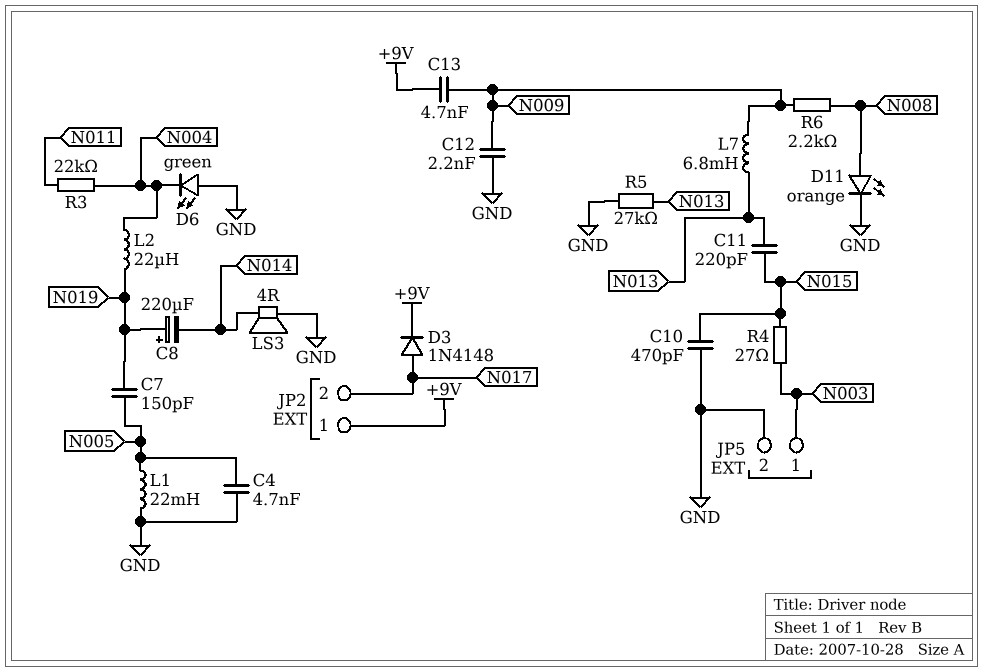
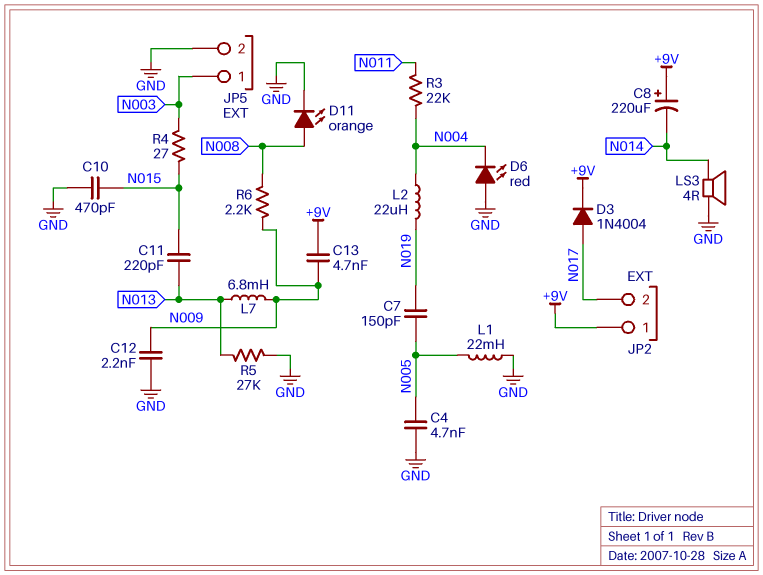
C8: 220uF (plus N019, minus N014) -> 220uF (plus +9V, minus N014)
D3: diode 1N4148 (A N017, K +9V) -> diode 1N4004 (A N017, K +9V)
D6: LED green (A GND, K N004) -> LED red (A GND, K N004)

